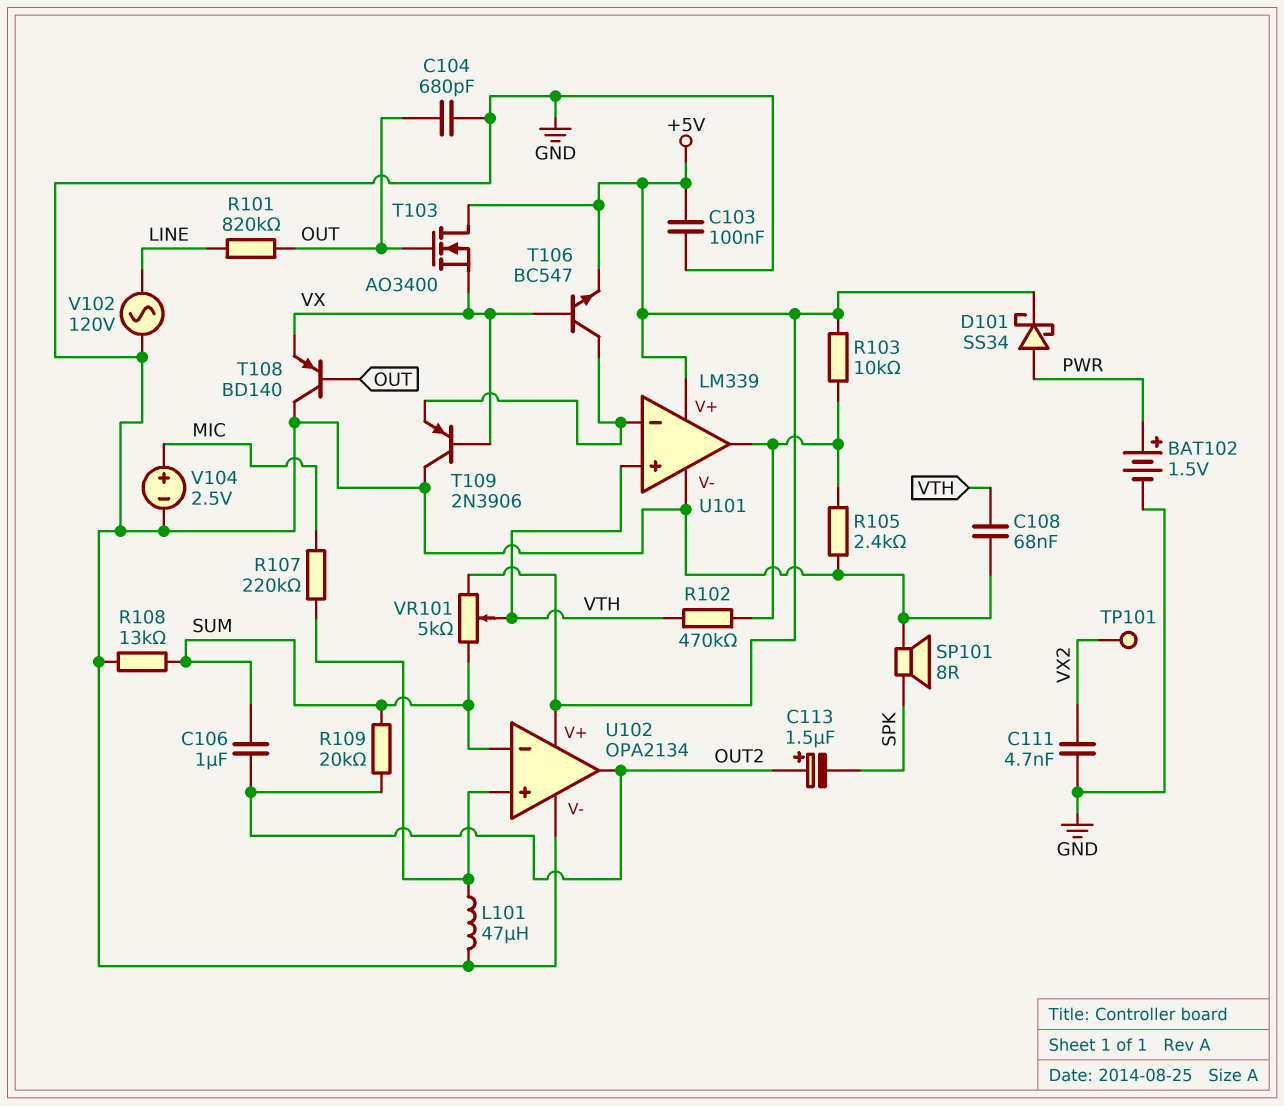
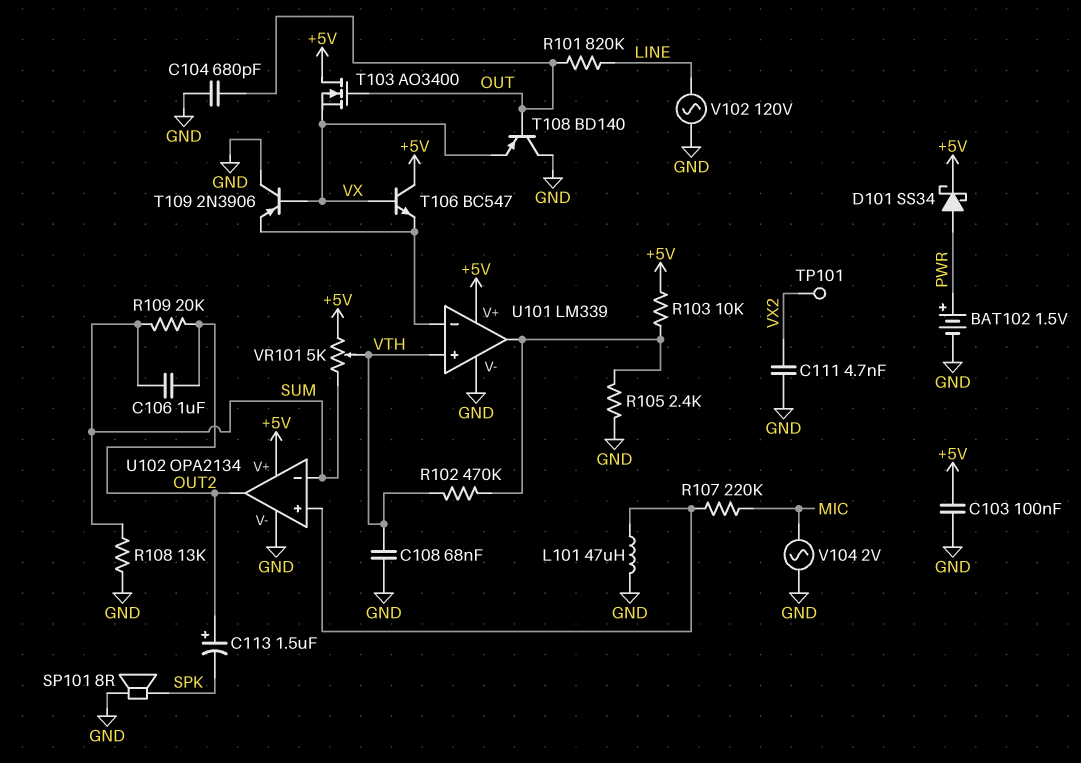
T106: NPN BC547 (B VX, C U101/in-, E +5V) -> NPN BC547 (B VX, C +5V, E U101/in-)
V104: 2.5V (plus MIC, minus GND) -> AC 2V (GND, MIC)

